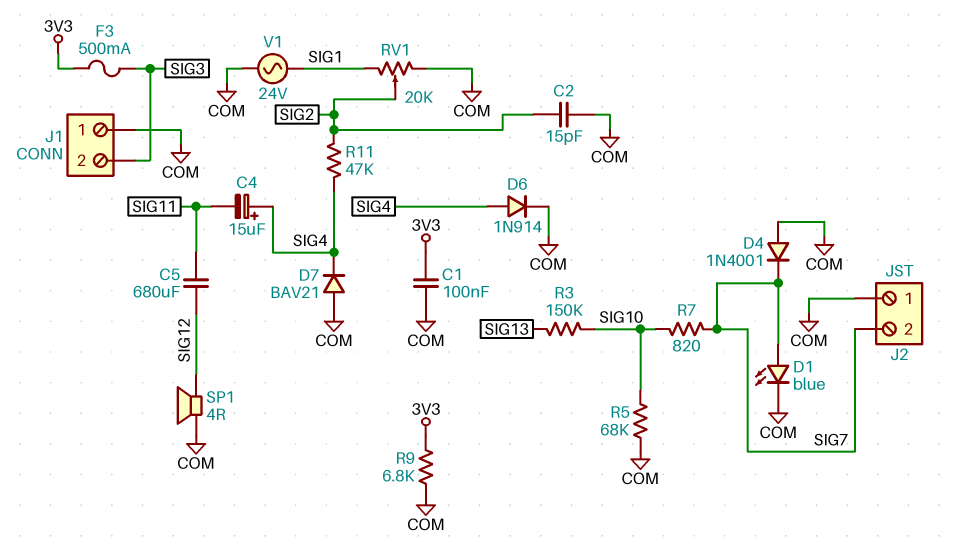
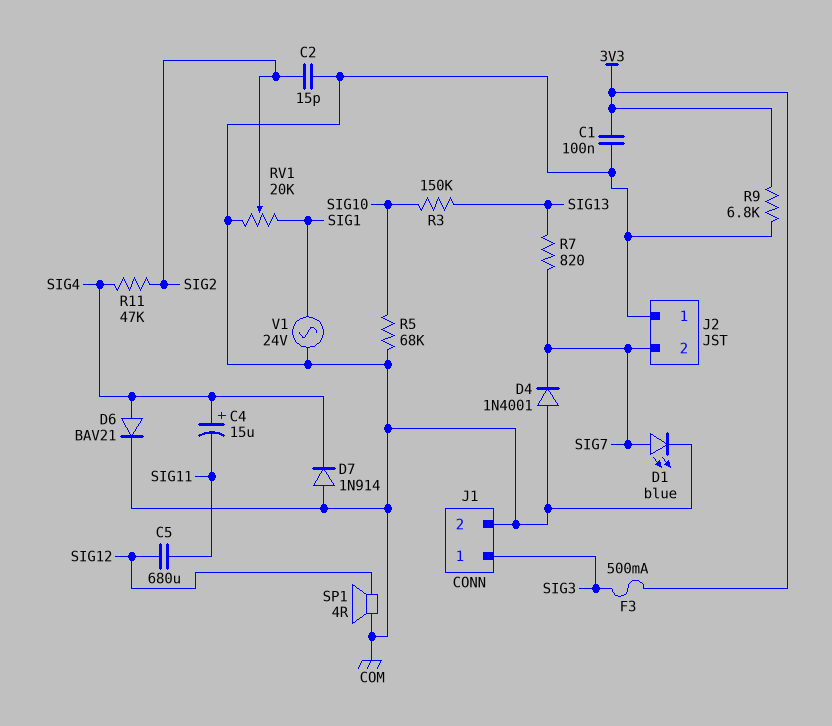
D6: diode 1N914 (A SIG4, K COM) -> diode BAV21 (A SIG4, K COM)
D7: diode BAV21 (A COM, K SIG4) -> diode 1N914 (A COM, K SIG4)
J1 pin 1: COM -> SIG3
J1 pin 2: SIG3 -> COM
R7: 820 (SIG7, SIG10) -> 820 (SIG7, SIG13)

